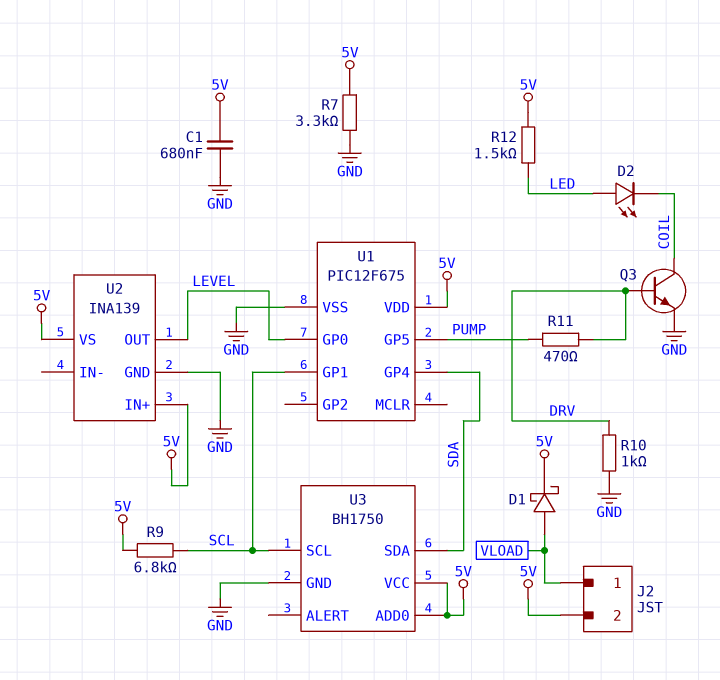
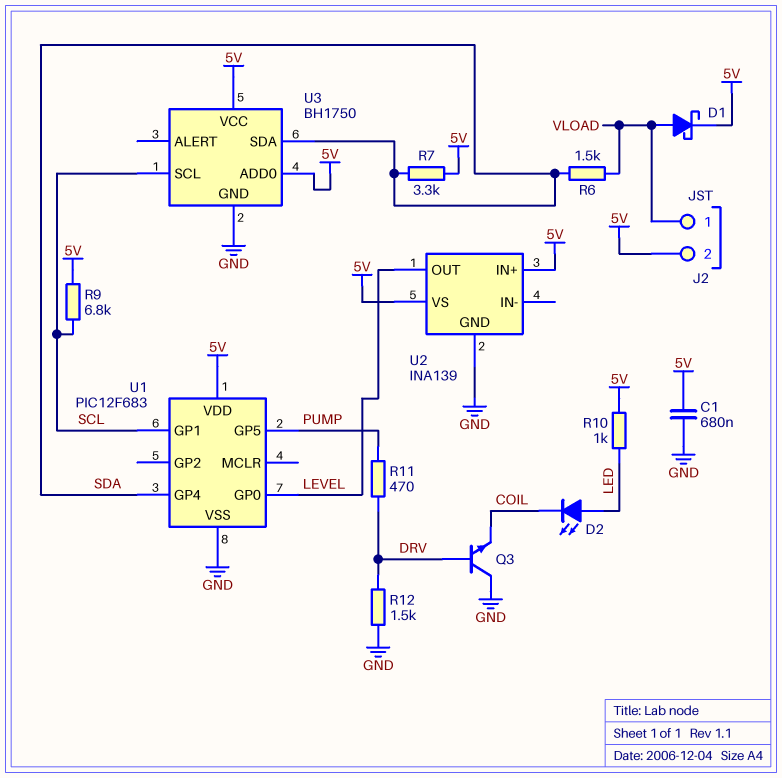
Q3: NPN (B DRV, C COIL, E GND) -> NPN (B DRV, C GND, E COIL)
R6: none -> 1.5k (SDA, VLOAD)
R7: 3.3k (5V, GND) -> 3.3k (5V, SDA)
R10: 1k (DRV, GND) -> 1k (5V, LED)
R12: 1.5k (5V, LED) -> 1.5k (DRV, GND)
U1: PIC12F675 -> PIC12F683

